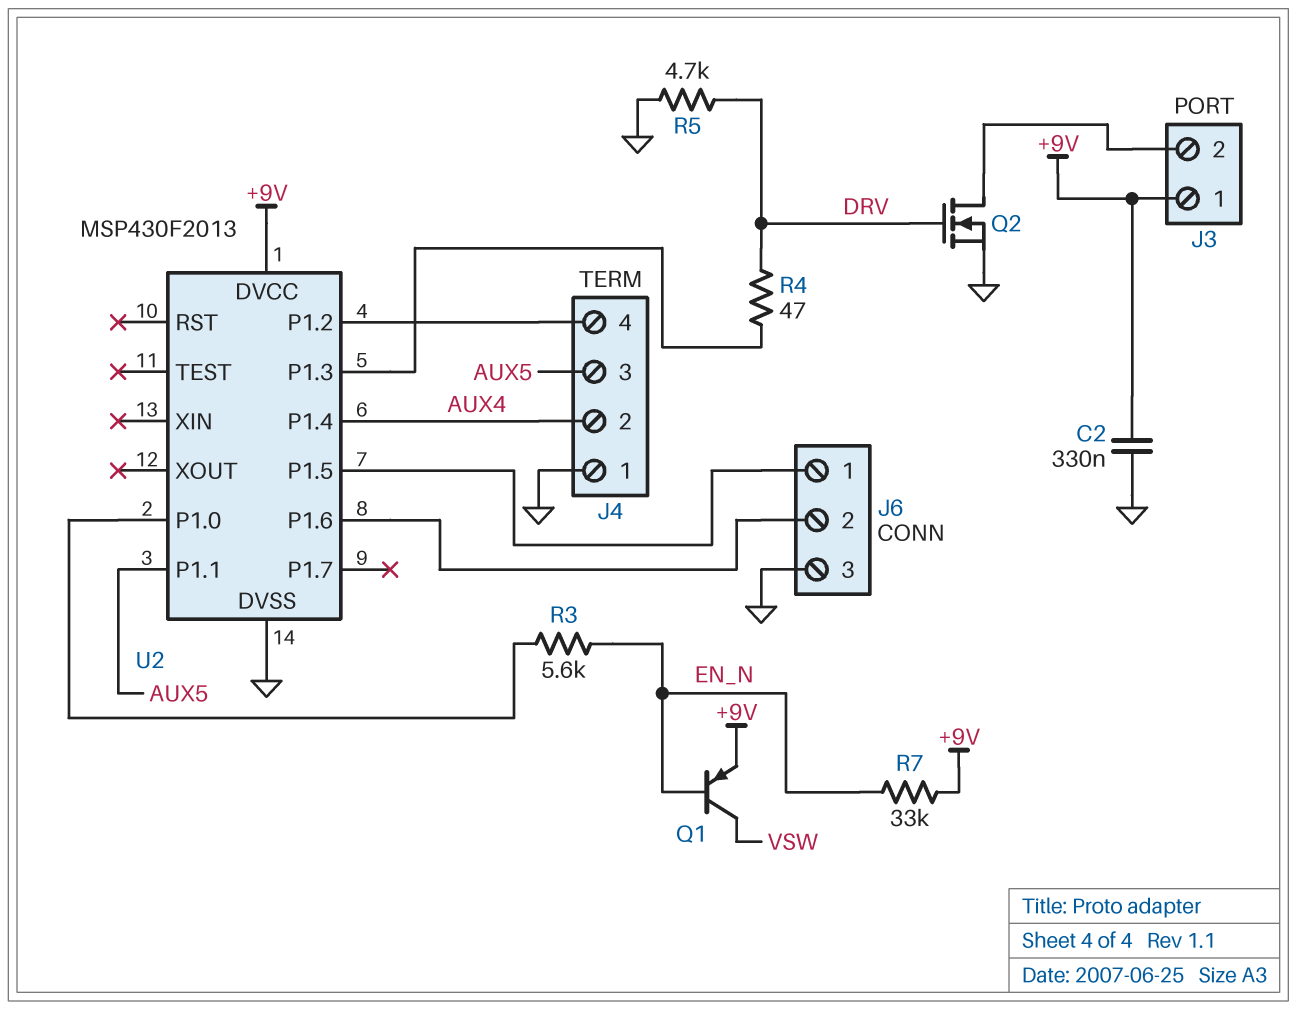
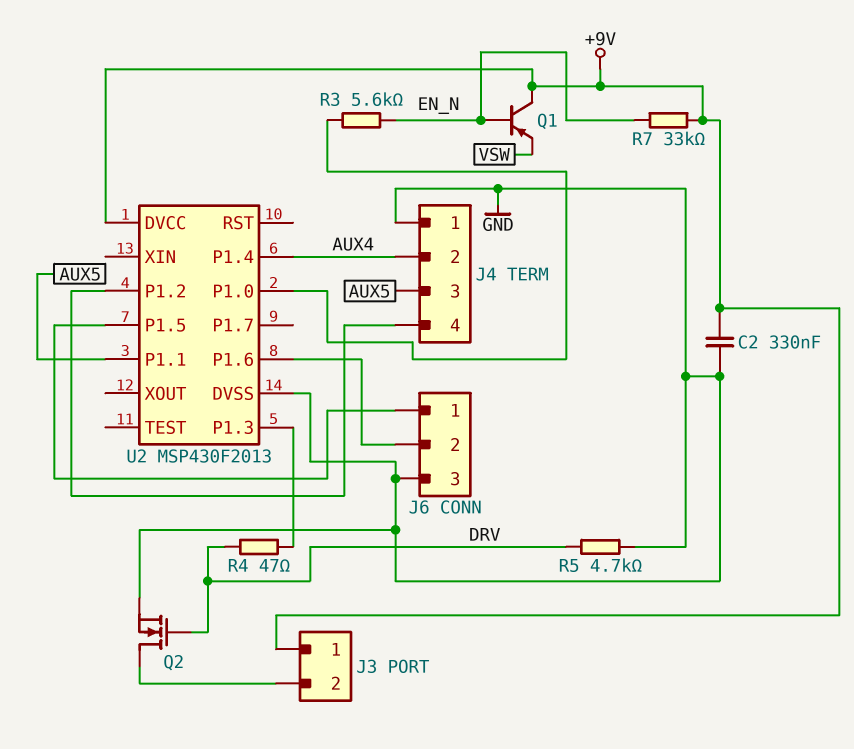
Q1: PNP (B EN_N, C VSW, E +9V) -> PNP (B EN_N, C +9V, E VSW)

